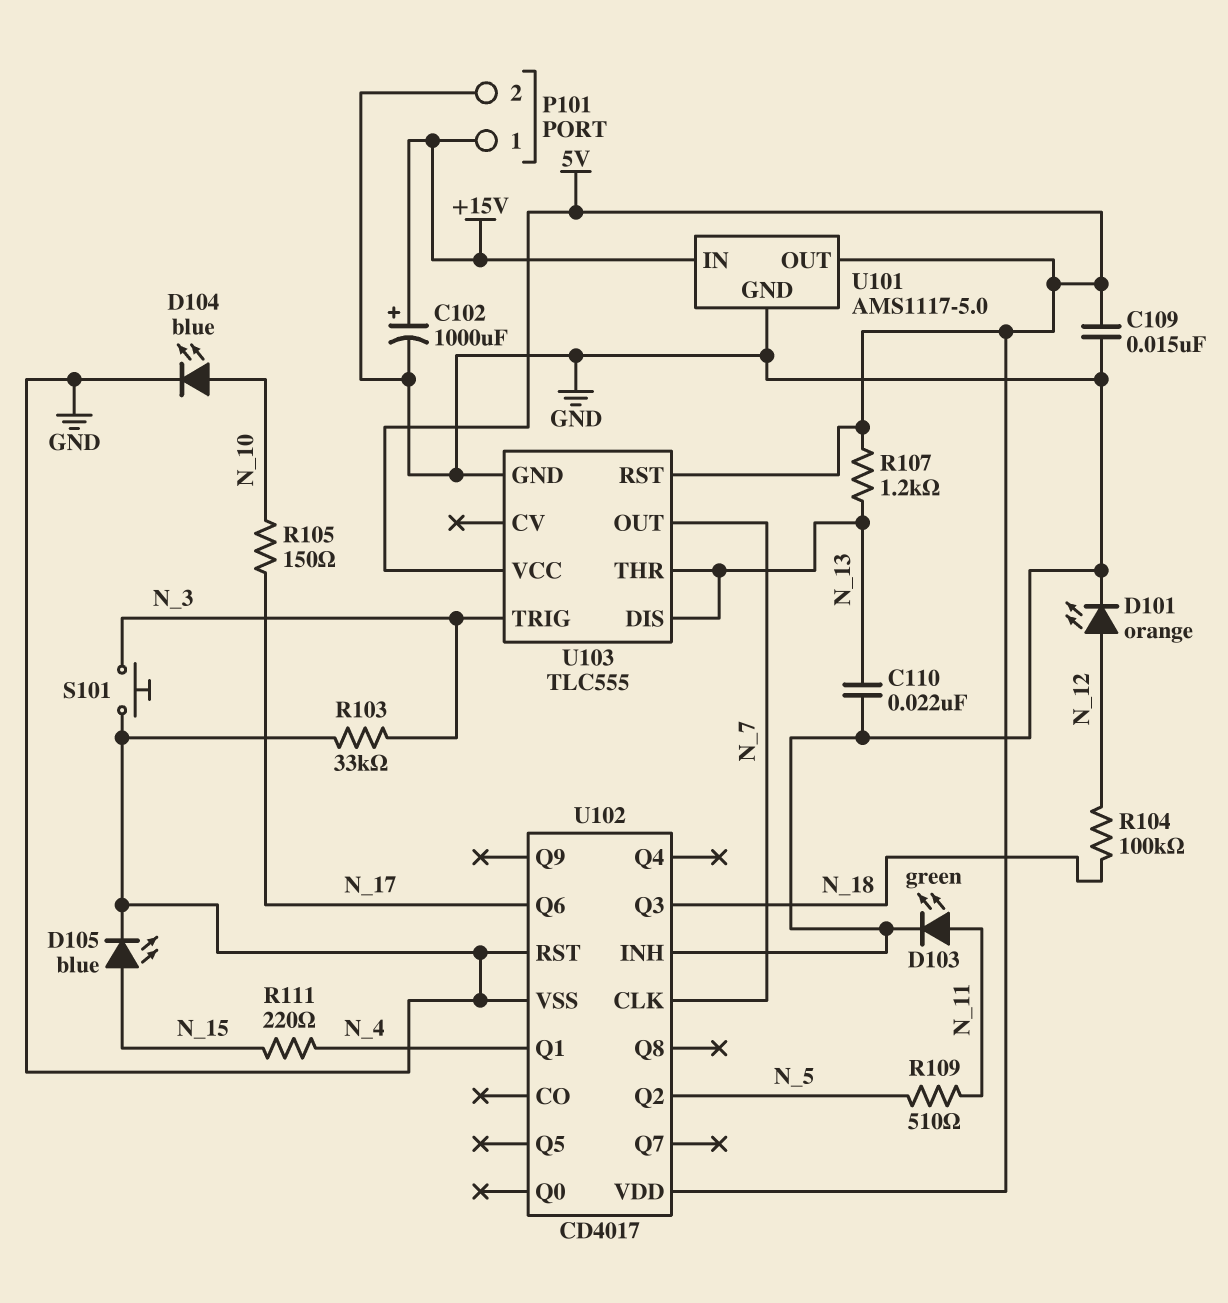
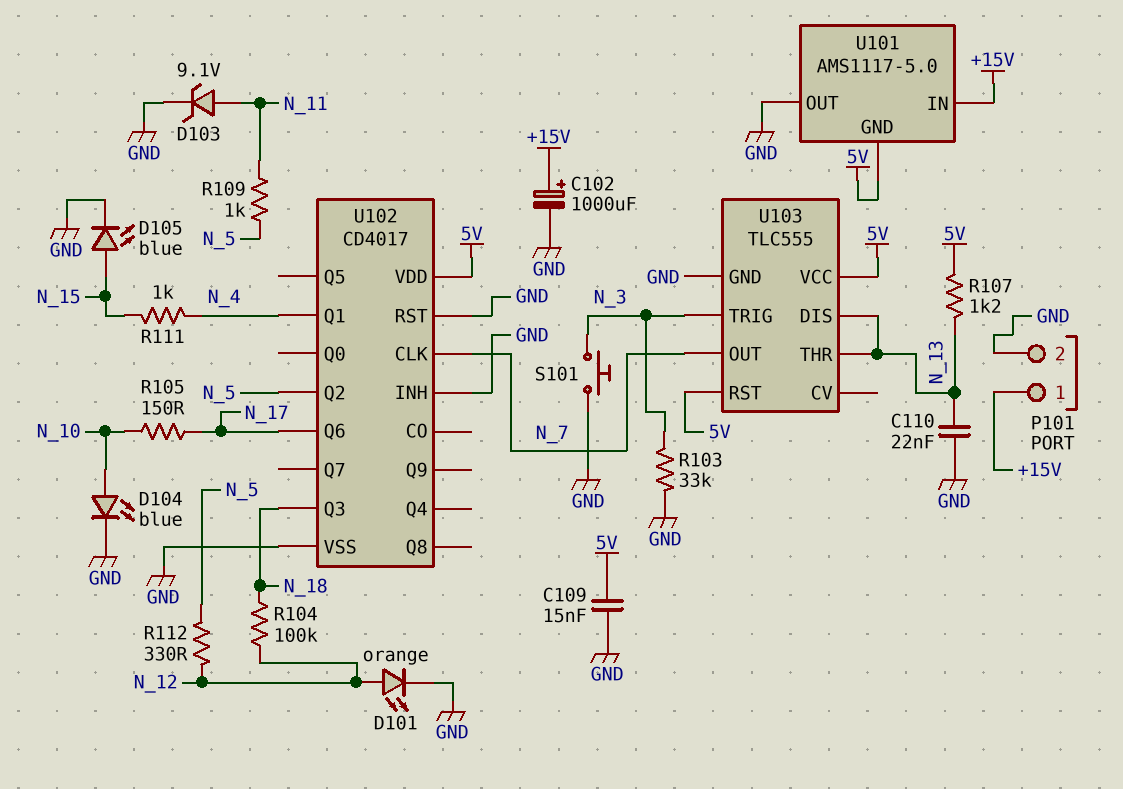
D103: LED green (A N_11, K GND) -> zener 9.1V (A N_11, K GND)
R109: 510 (N_5, N_11) -> 1k (N_5, N_11)
R111: 220 (N_4, N_15) -> 1k (N_4, N_15)
R112: none -> 330 (N_5, N_12)
U101 pin GND: GND -> 5V
U101 pin OUT: 5V -> GND

